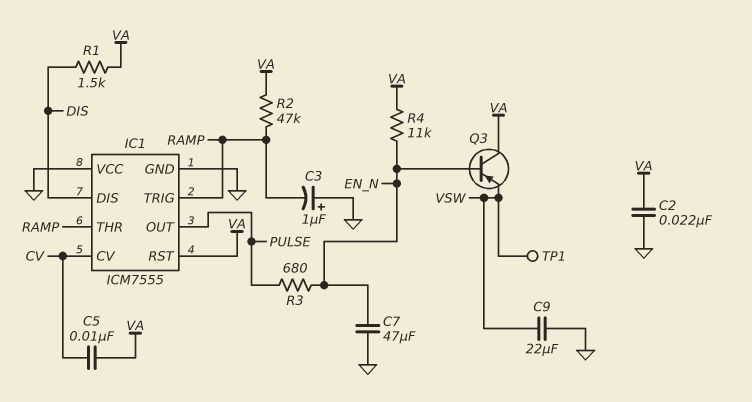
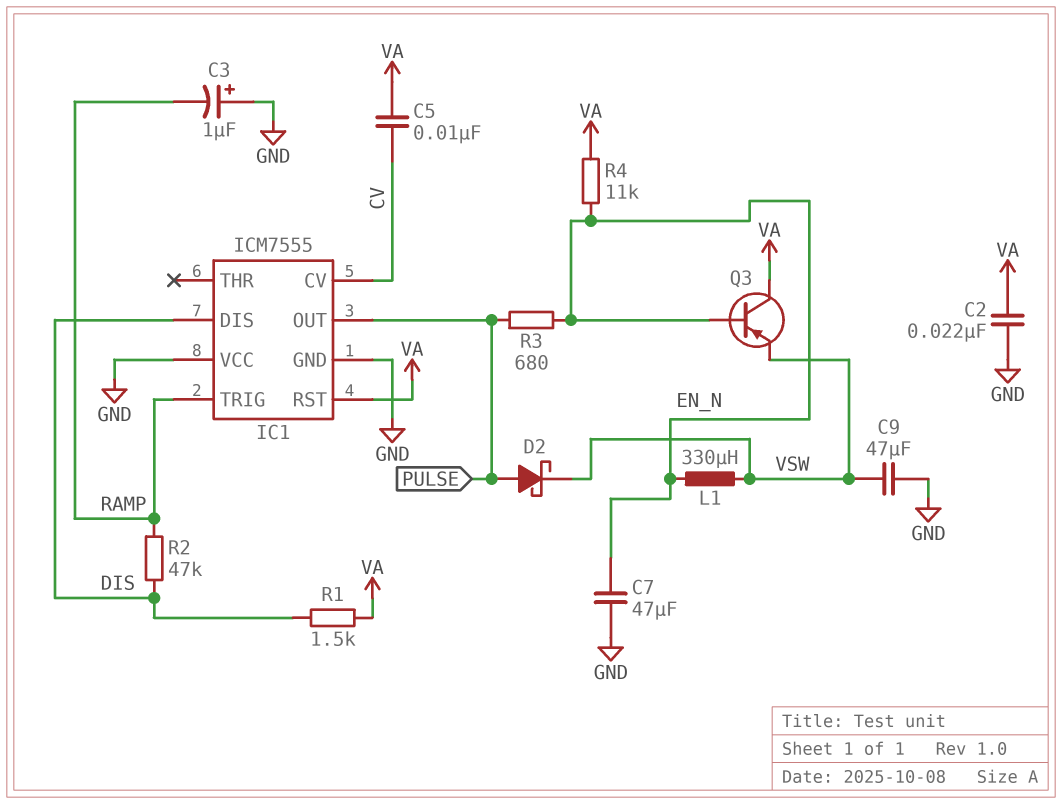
C9: 22uF (GND, VSW) -> 47uF (GND, VSW)
D2: none -> schottky (A PULSE, K VSW)
IC1 pin THR: RAMP -> none
L1: none -> 330uH (EN_N, VSW)
R2: 47k (RAMP, VA) -> 47k (DIS, RAMP)
TP1: test point (VSW) -> none

